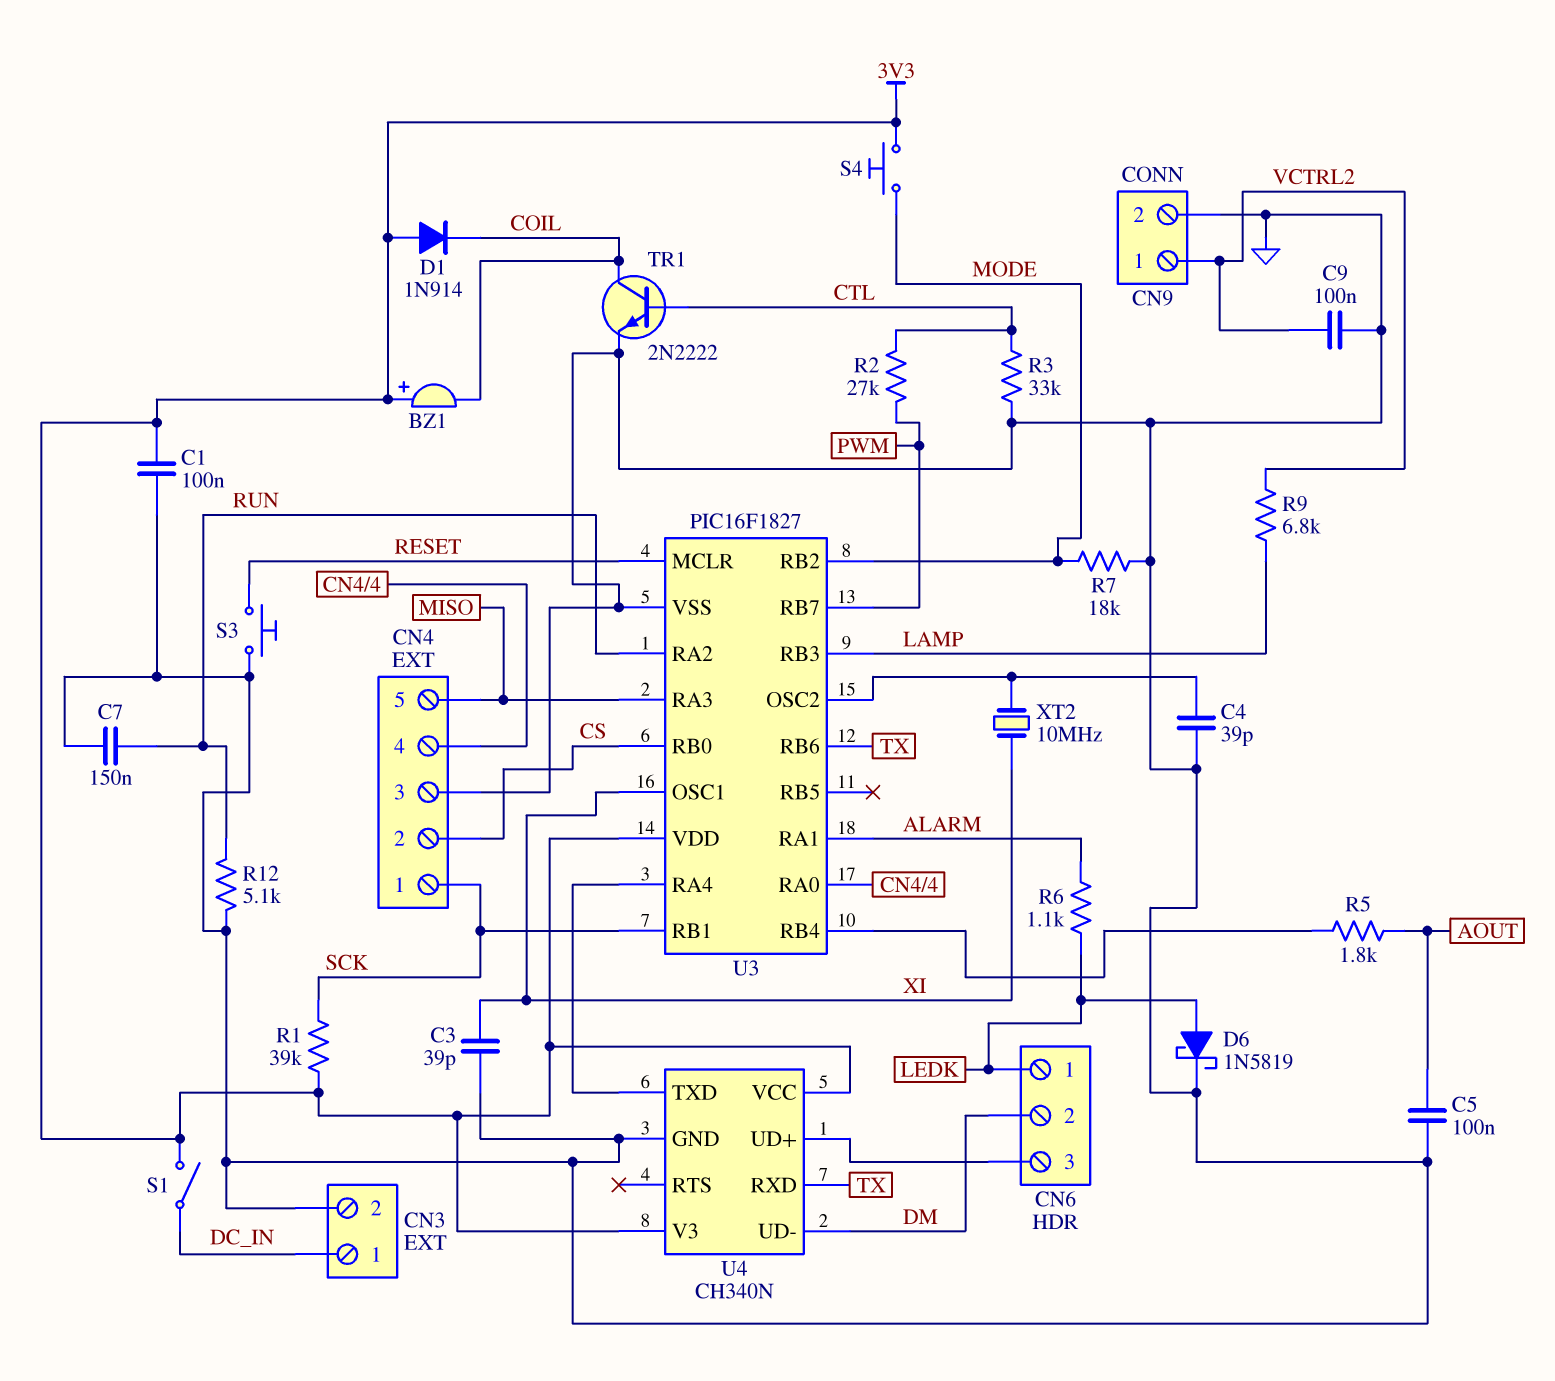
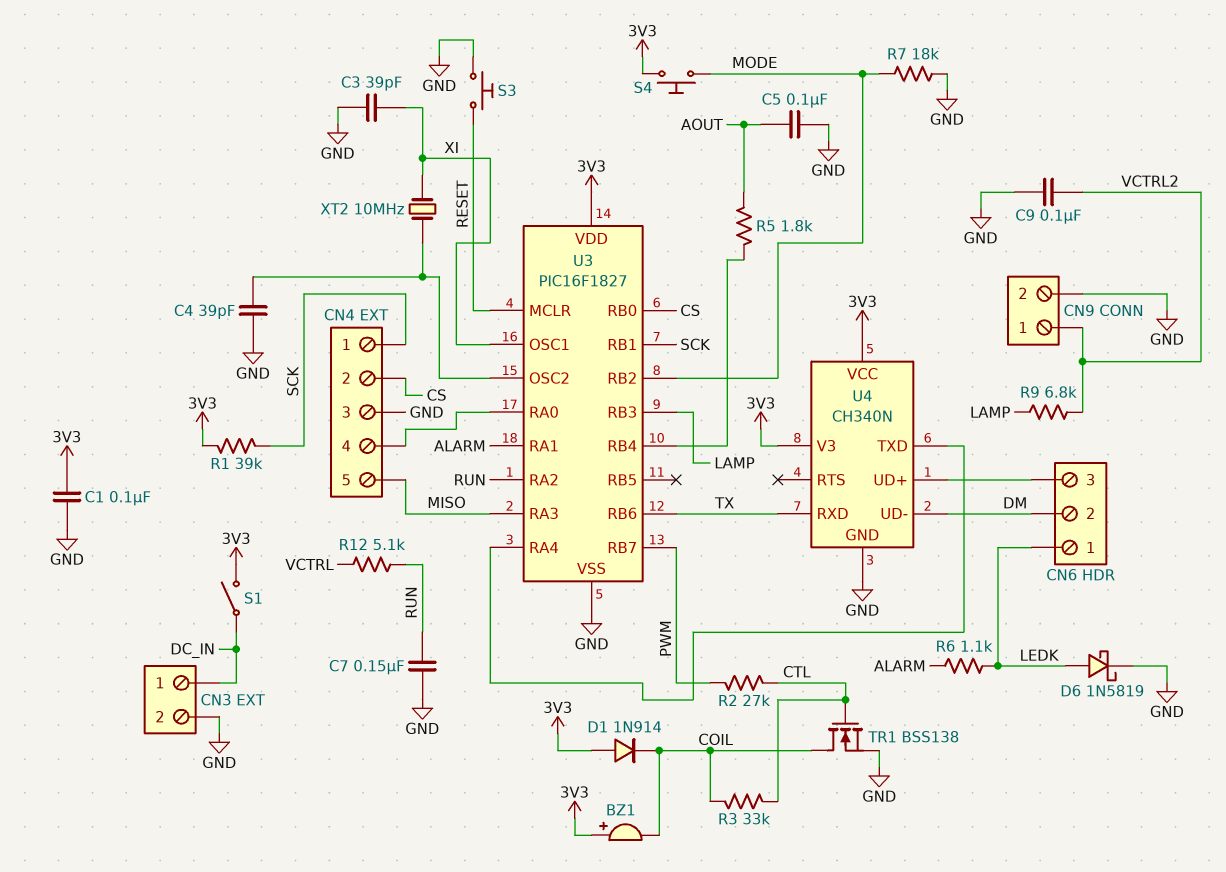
R3: 33k (CTL, GND) -> 33k (COIL, CTL)
R12: 5.1k (GND, RUN) -> 5.1k (RUN, VCTRL)
TR1: NPN 2N2222 (B CTL, C COIL, E GND) -> NMOS BSS138 (G CTL, D COIL, S GND)

